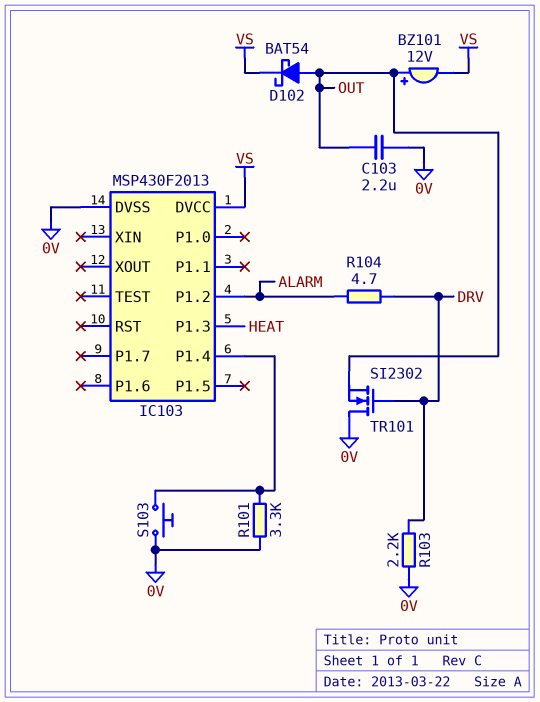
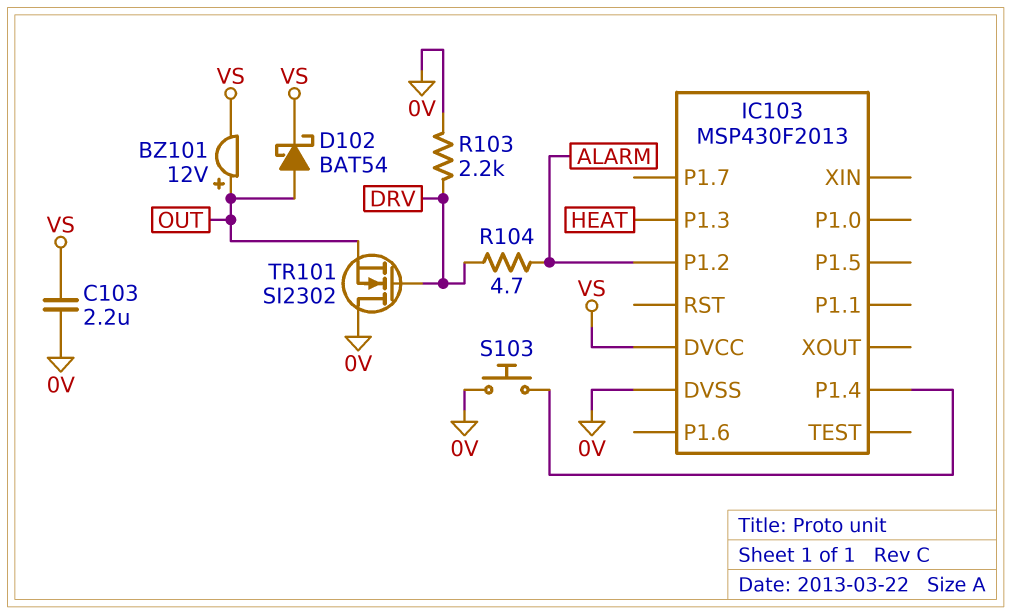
C103: 2.2uF (0V, OUT) -> 2.2uF (0V, VS)
R101: 3.3k (0V, IC103/P1.4) -> none

